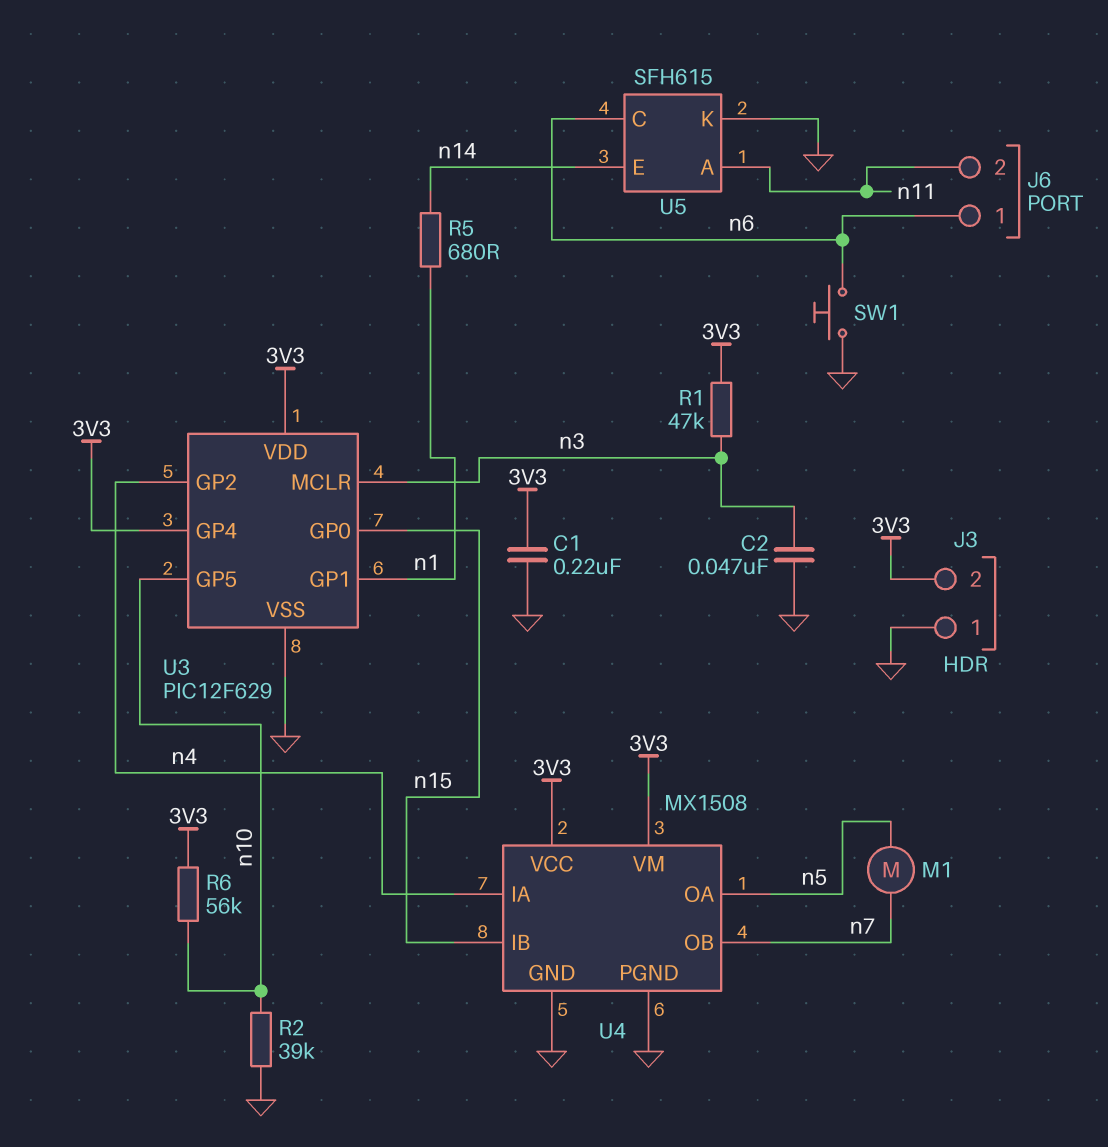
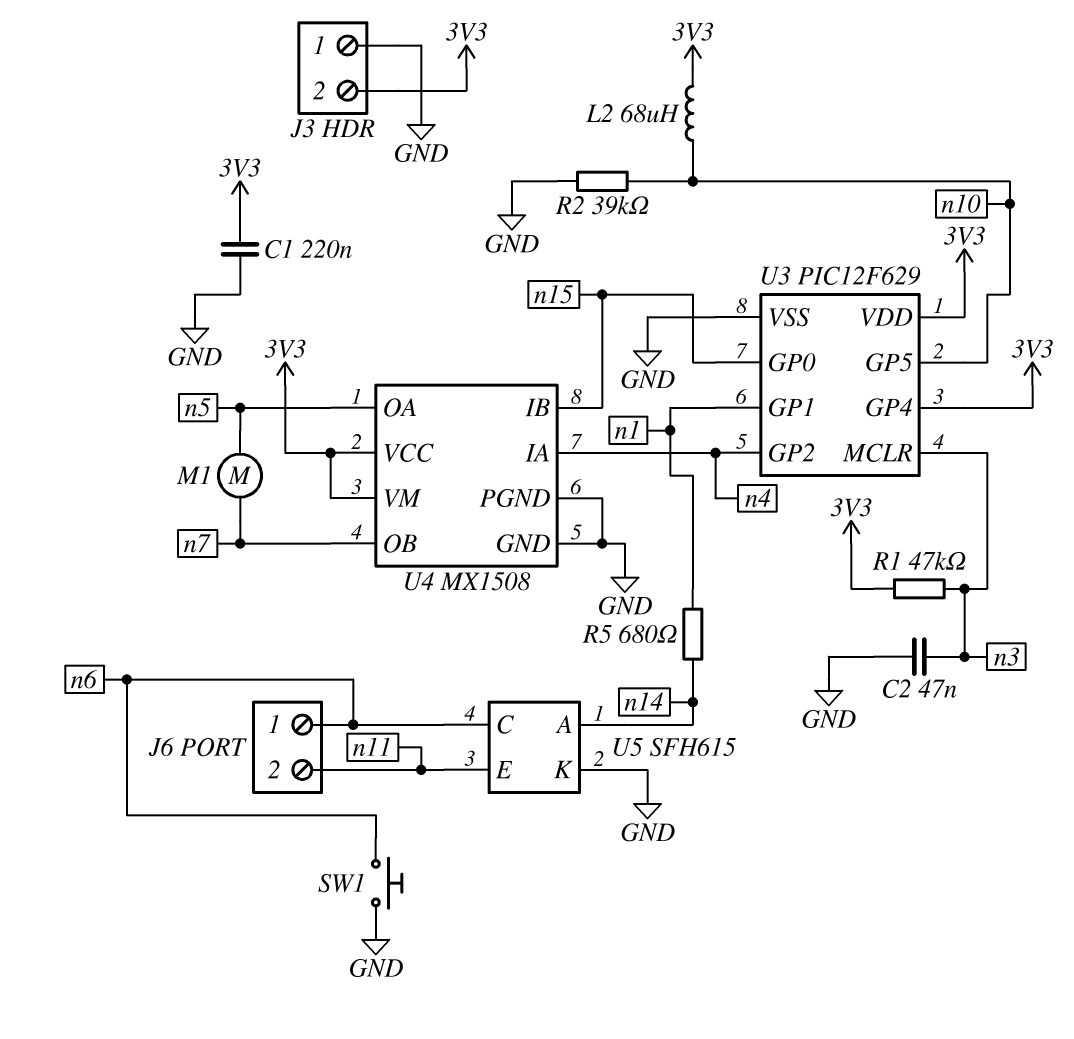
L2: none -> 68uH (3V3, n10)
R6: 56k (3V3, n10) -> none
U5 pin A: n11 -> n14
U5 pin E: n14 -> n11

